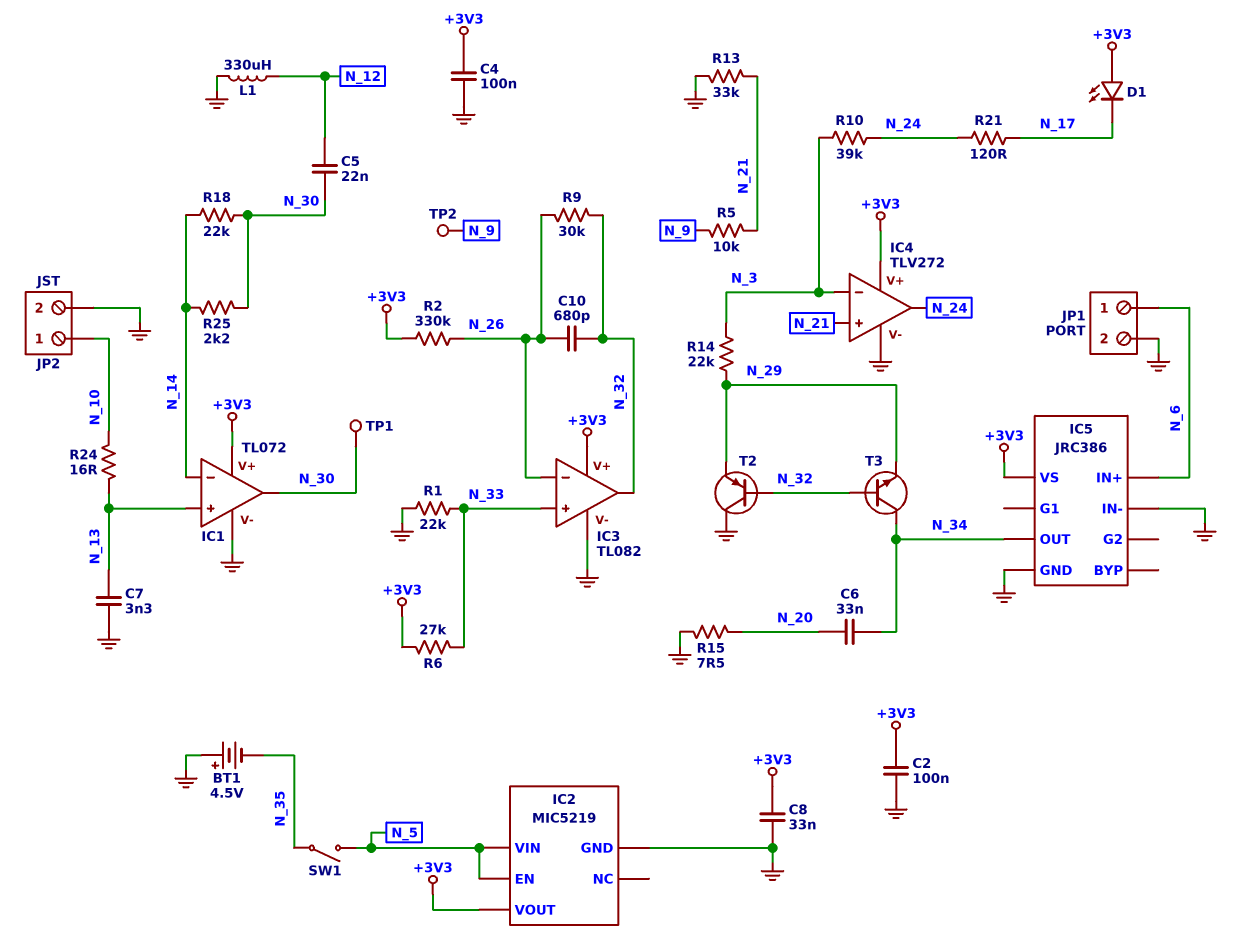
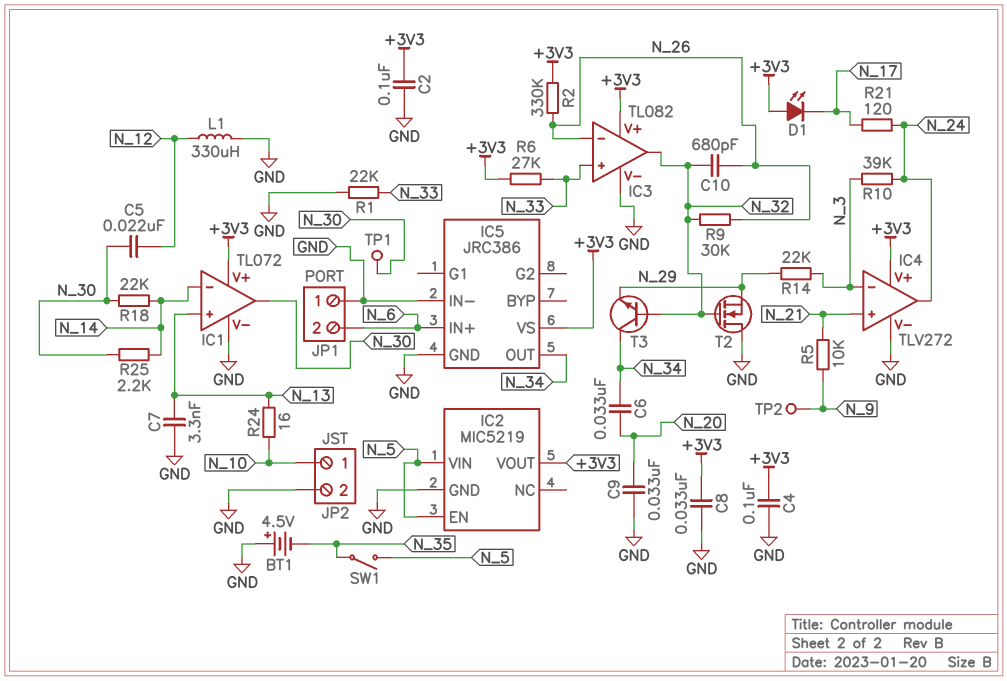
C9: none -> 33nF (GND, N_20)
JP1 pin 1: N_6 -> GND
JP1 pin 2: GND -> N_6
R13: 33k (GND, N_21) -> none
R15: 7.5 (GND, N_20) -> none
T2: PNP (B N_32, C GND, E N_29) -> NMOS (G N_32, D GND, S N_29)

